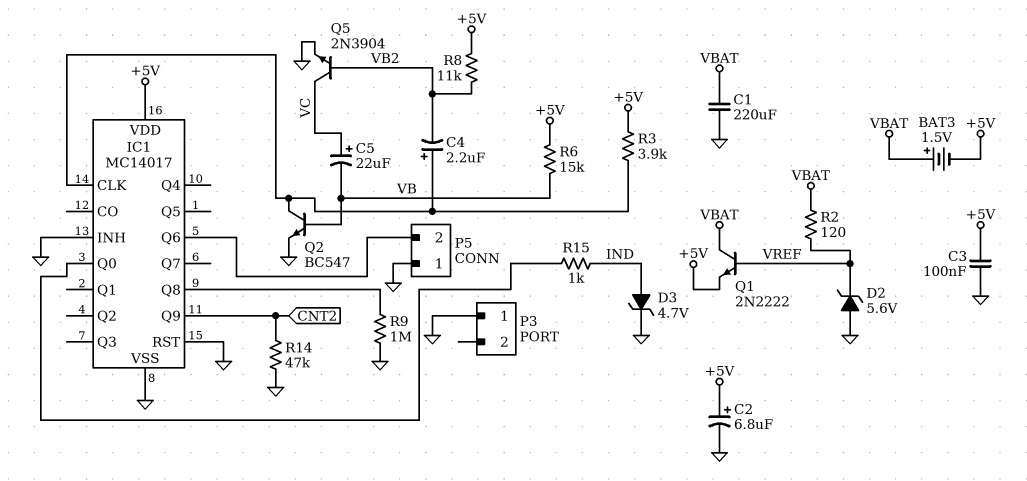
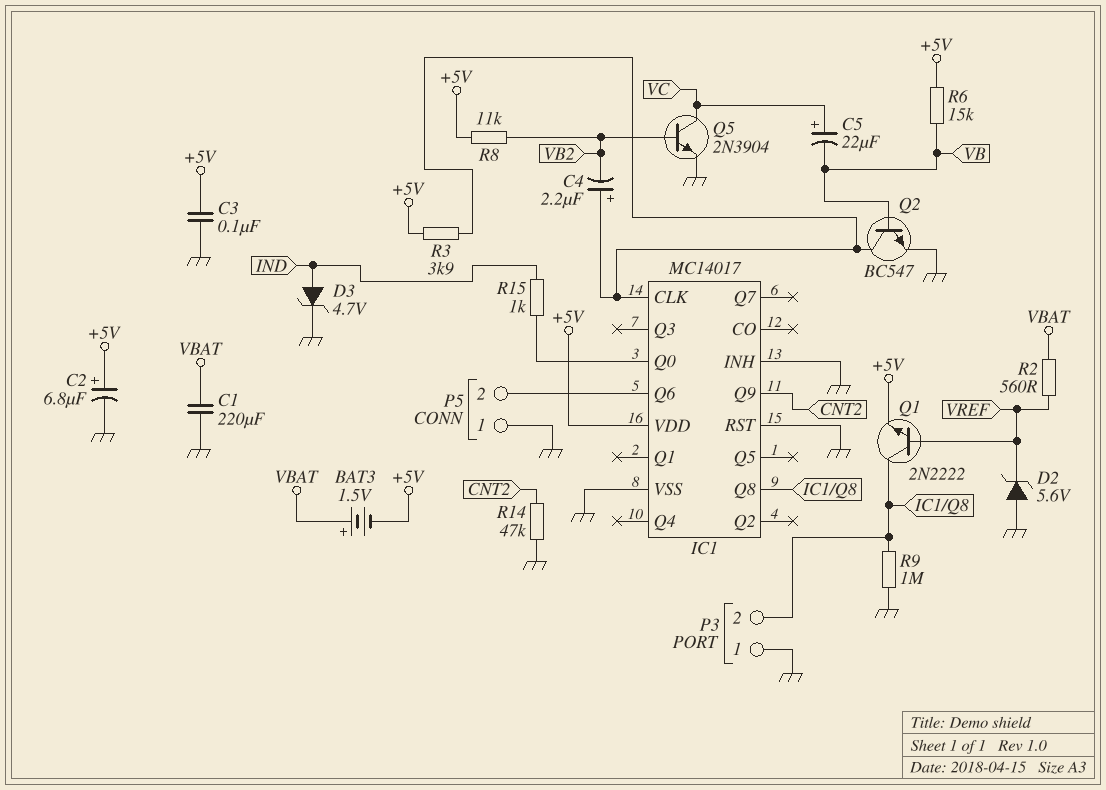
P3 pin 2: none -> IC1/Q8
Q1: NPN 2N2222 (B VREF, C VBAT, E +5V) -> NPN 2N2222 (B VREF, C IC1/Q8, E +5V)
R2: 120 (VBAT, VREF) -> 560 (VBAT, VREF)

